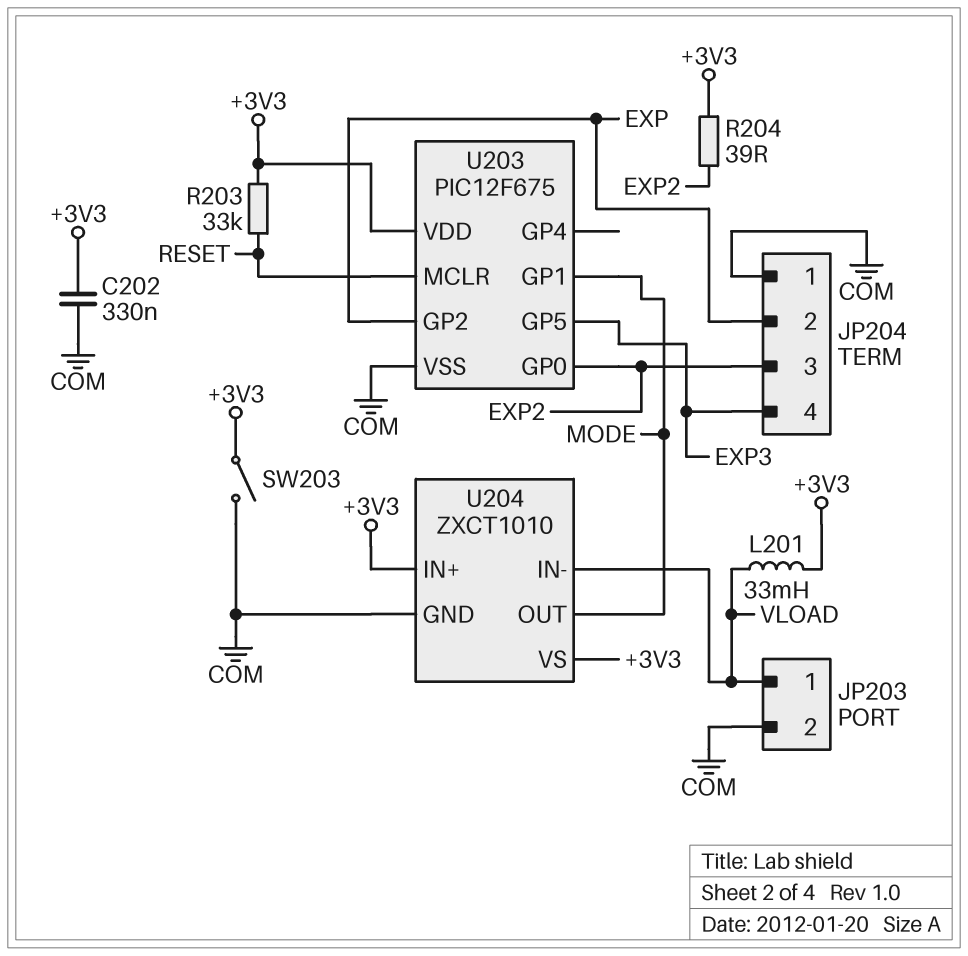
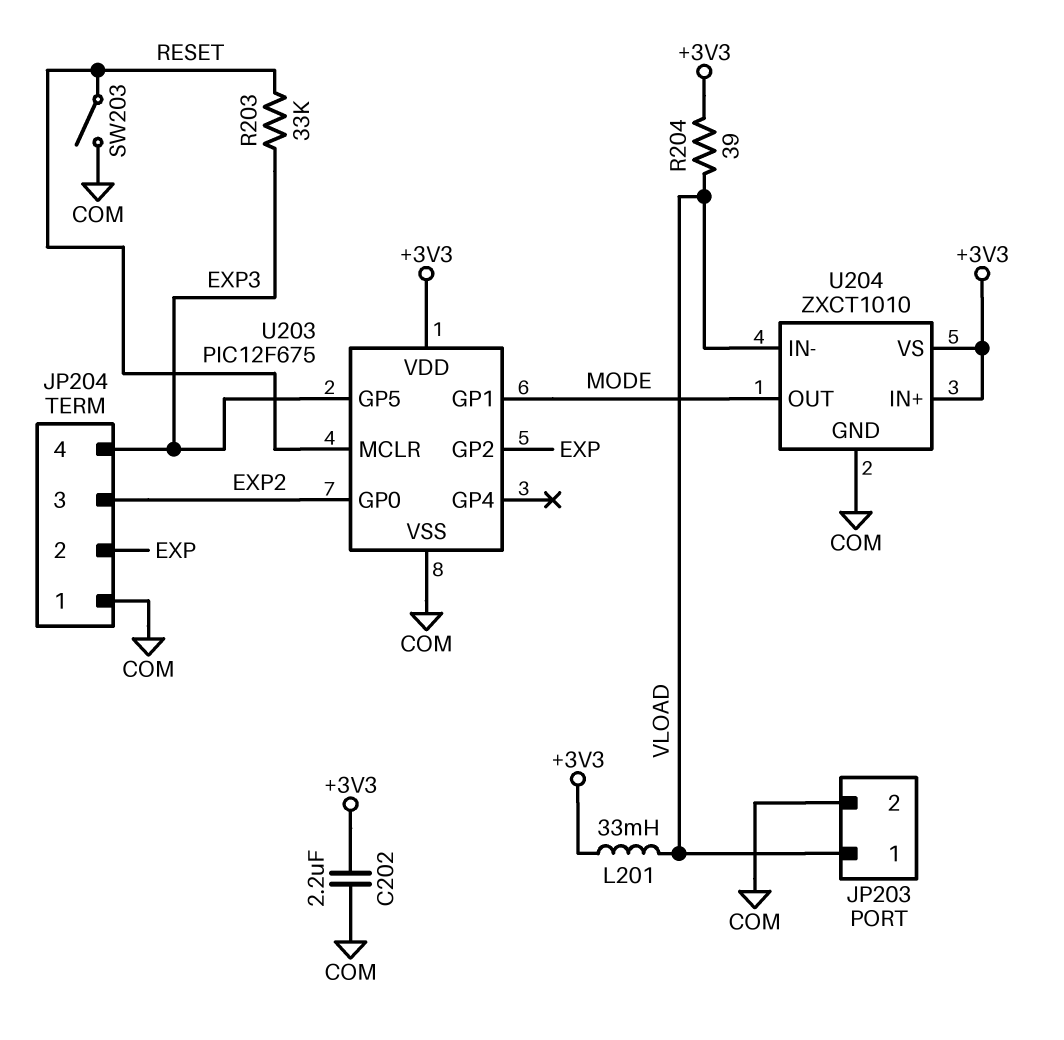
C202: 330nF (+3V3, COM) -> 2.2uF (+3V3, COM)
R203: 33k (+3V3, RESET) -> 33k (EXP3, RESET)
R204: 39 (+3V3, EXP2) -> 39 (+3V3, VLOAD)
SW203: switch (+3V3, COM) -> switch (COM, RESET)

